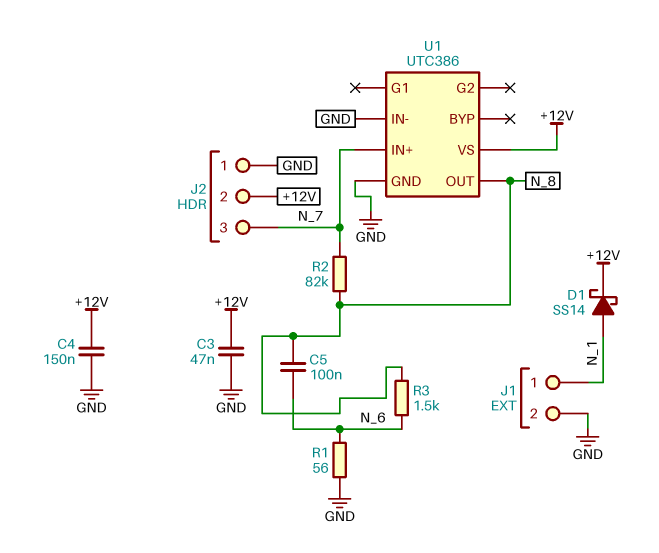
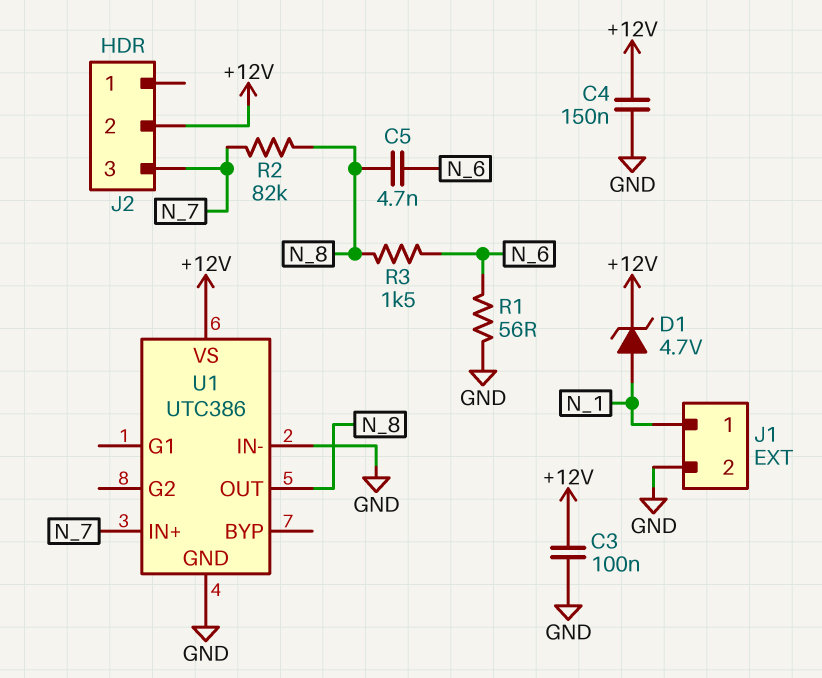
C3: 47nF (+12V, GND) -> 100nF (+12V, GND)
C5: 100nF (N_6, N_8) -> 4.7nF (N_6, N_8)
D1: schottky SS14 (A N_1, K +12V) -> zener 4.7V (A N_1, K +12V)
J2 pin 1: GND -> none

